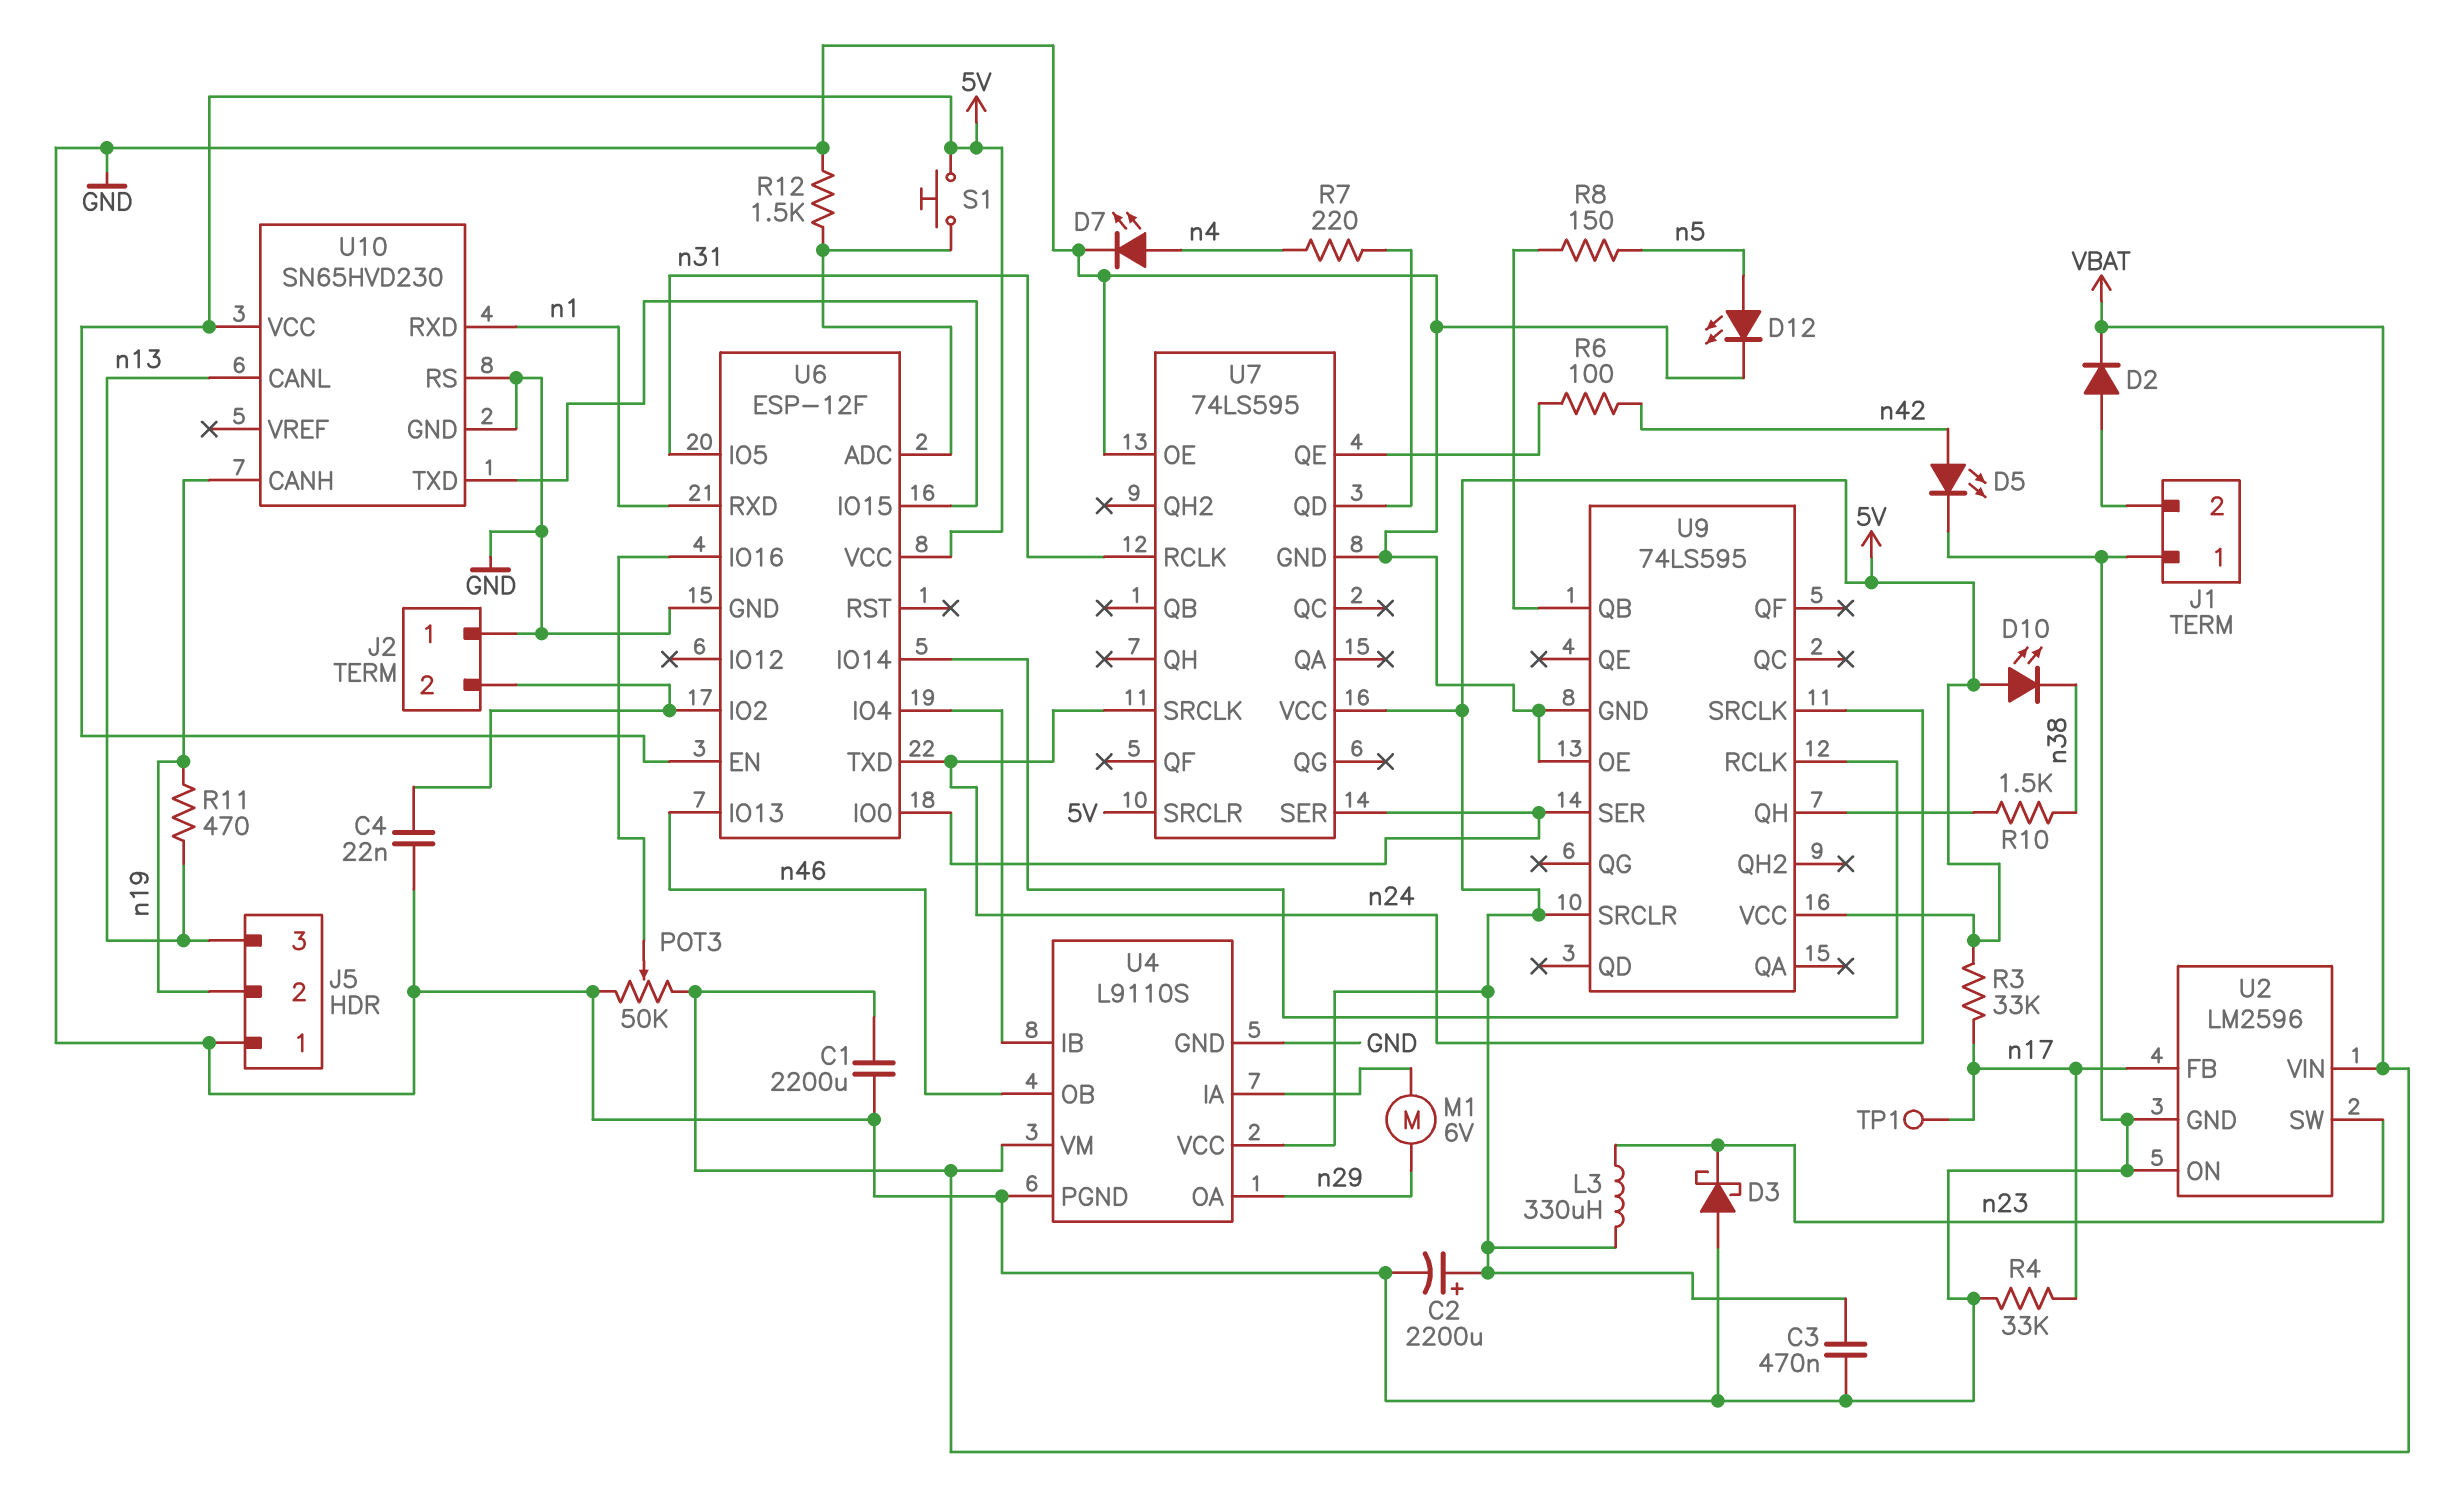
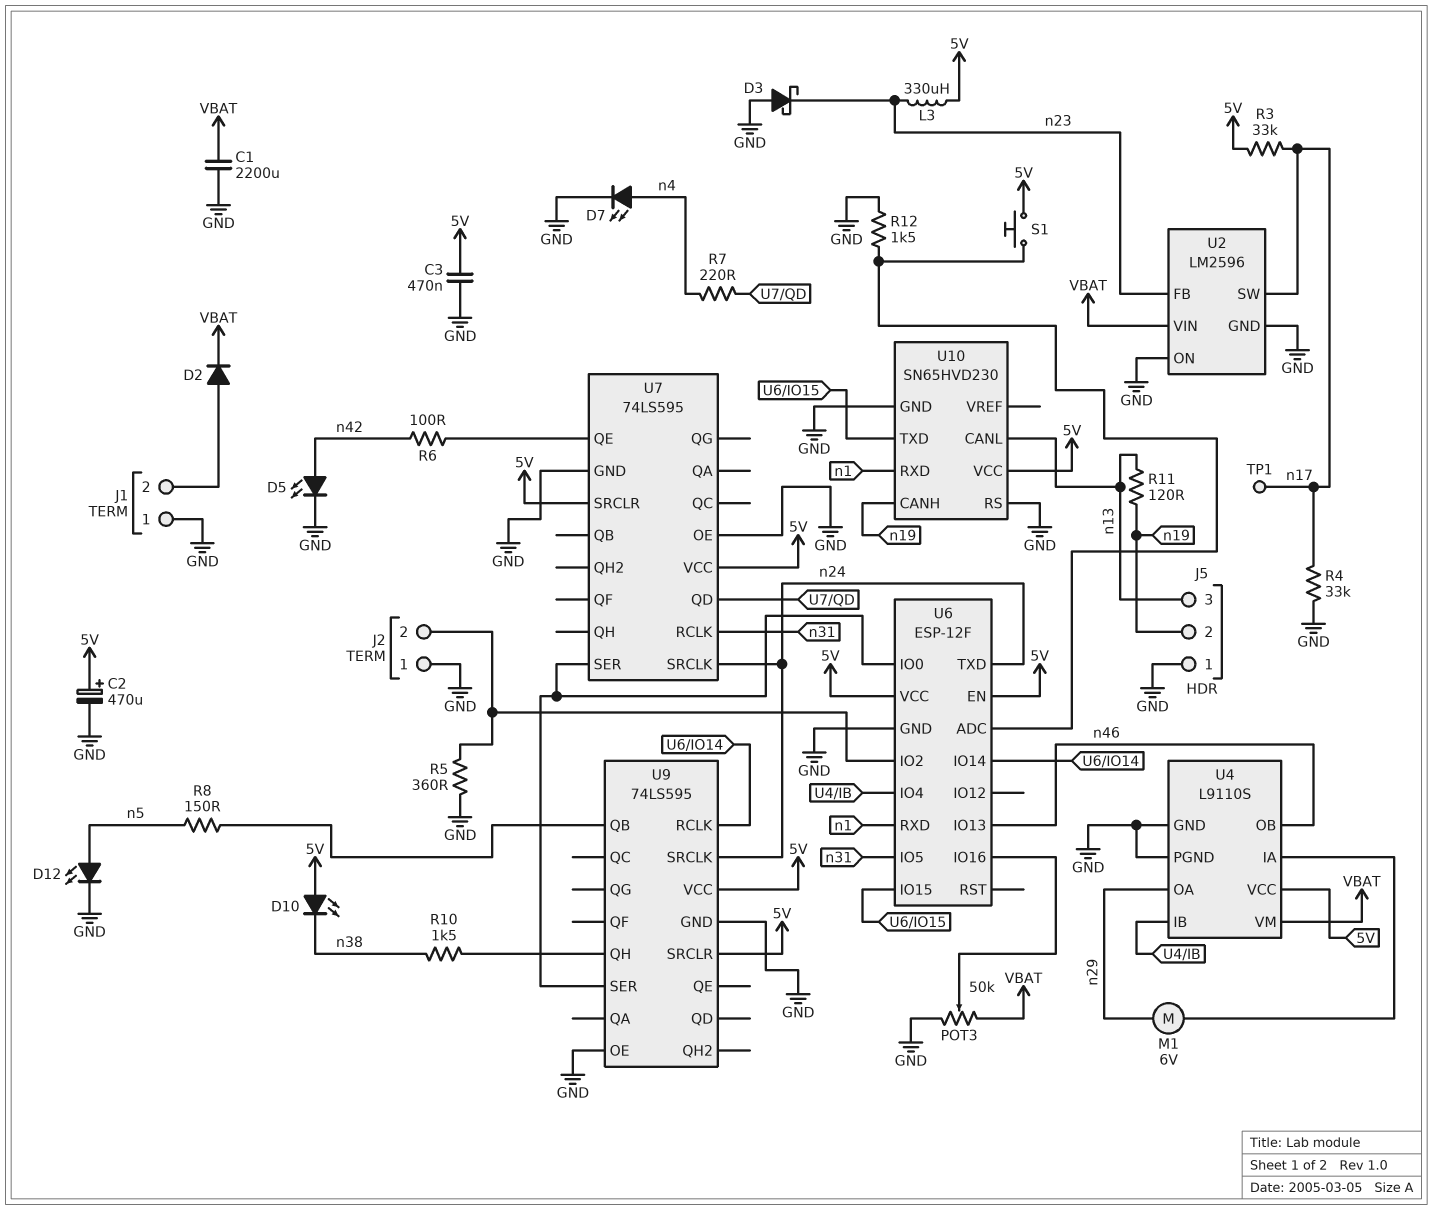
C2: 2200uF (plus 5V, minus GND) -> 470uF (plus 5V, minus GND)
C4: 22nF (GND, J2/2) -> none
R5: none -> 360 (GND, J2/2)
R11: 470 (n13, n19) -> 120 (n13, n19)
U2 pin FB: n17 -> n23
U2 pin SW: n23 -> n17

